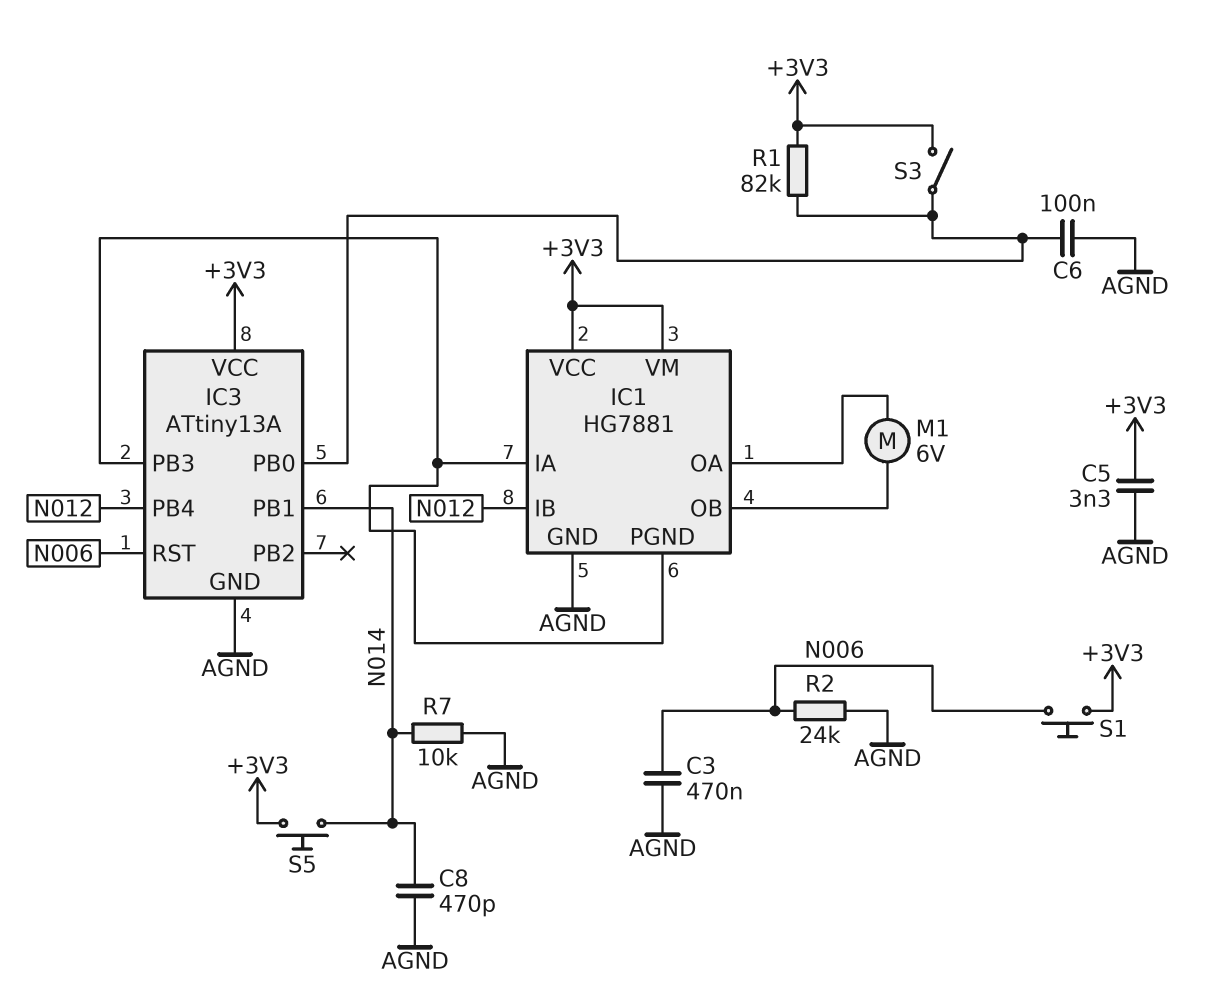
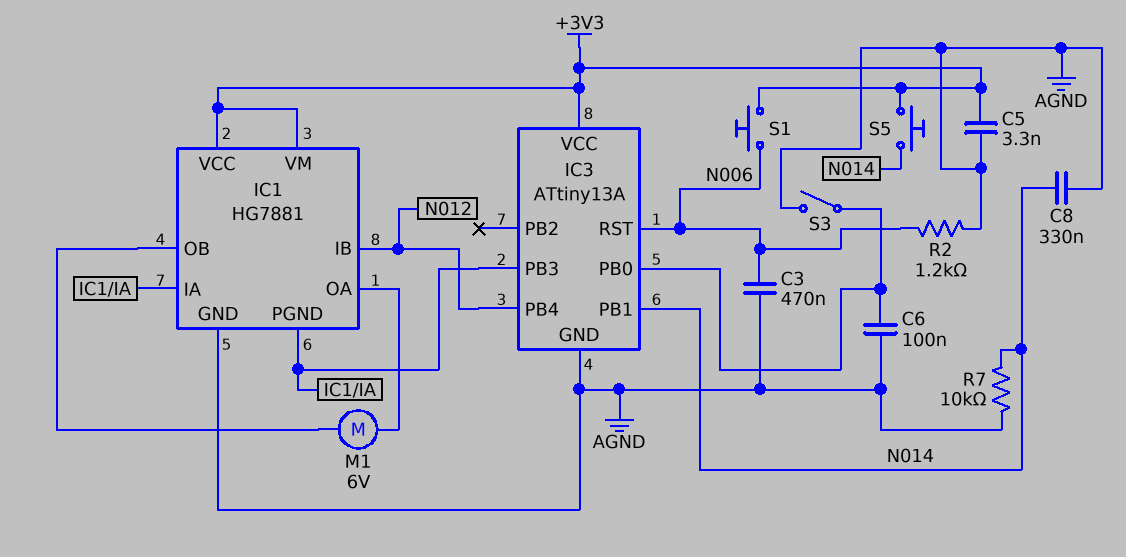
C8: 470pF (AGND, N014) -> 330nF (AGND, N014)
R1: 82k (+3V3, IC3/PB0) -> none
R2: 24k (AGND, N006) -> 1.2k (AGND, N006)
S3: switch (+3V3, IC3/PB0) -> switch (AGND, IC3/PB0)

